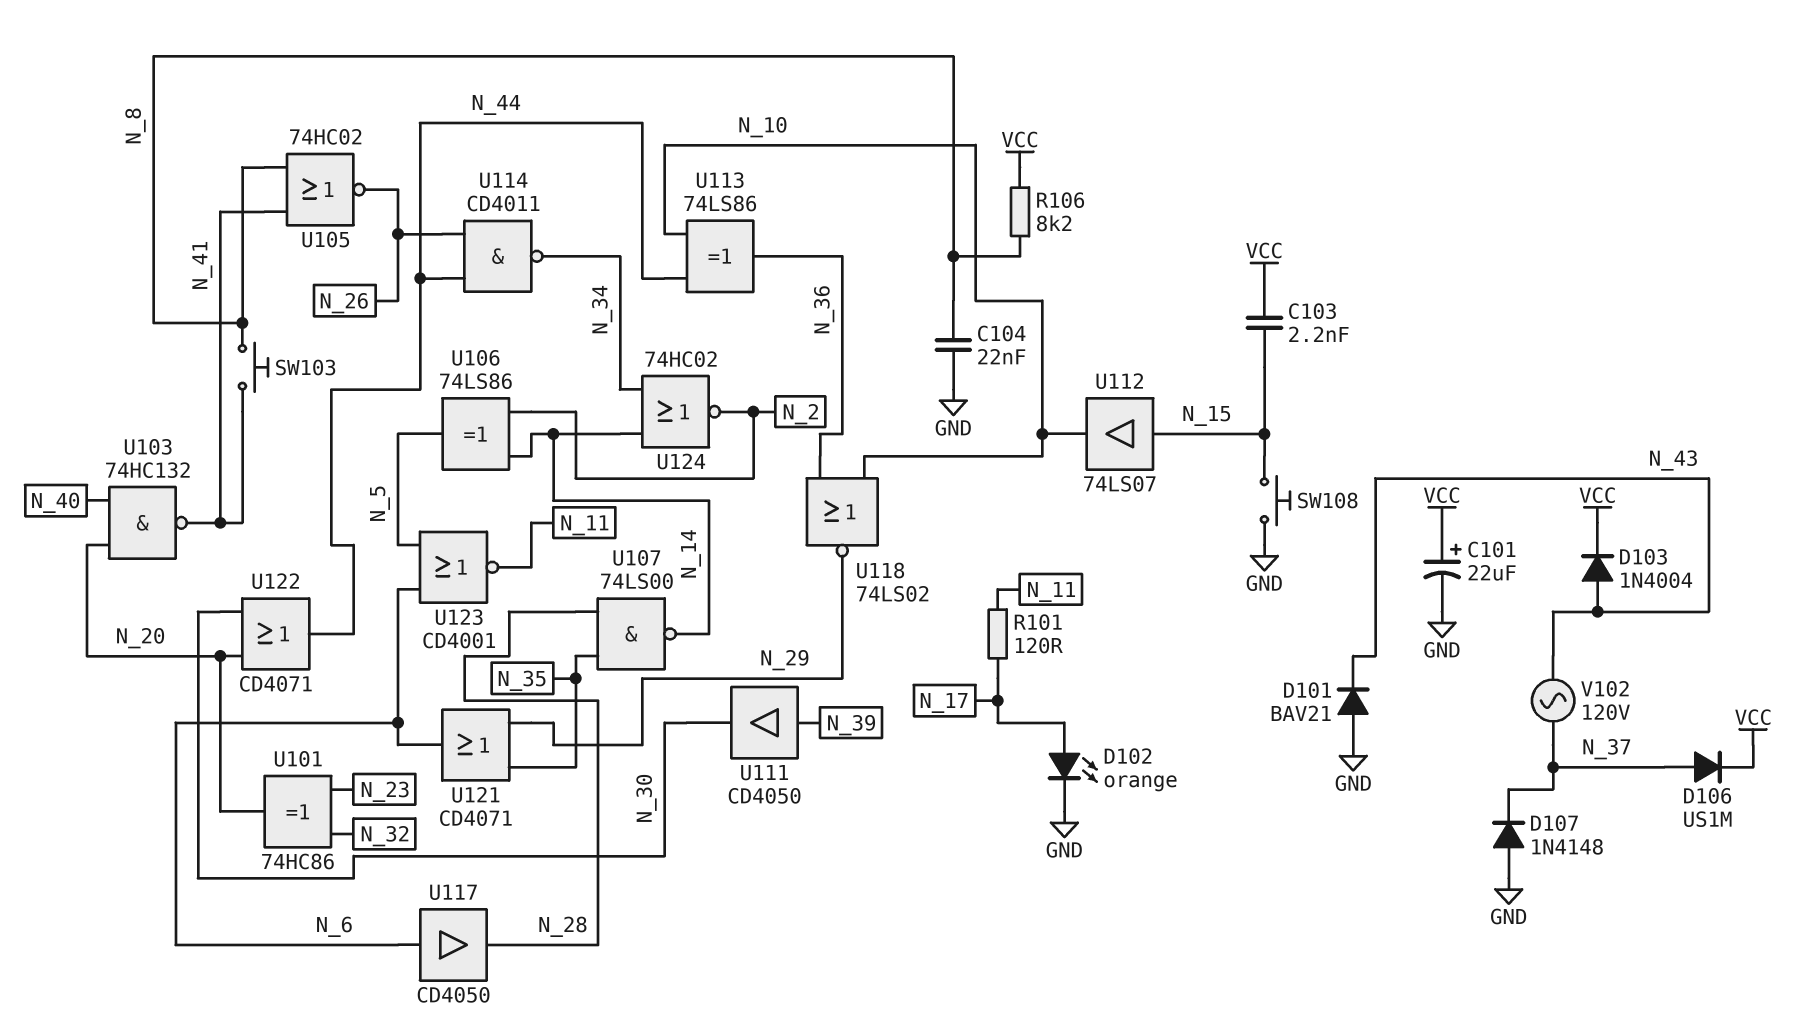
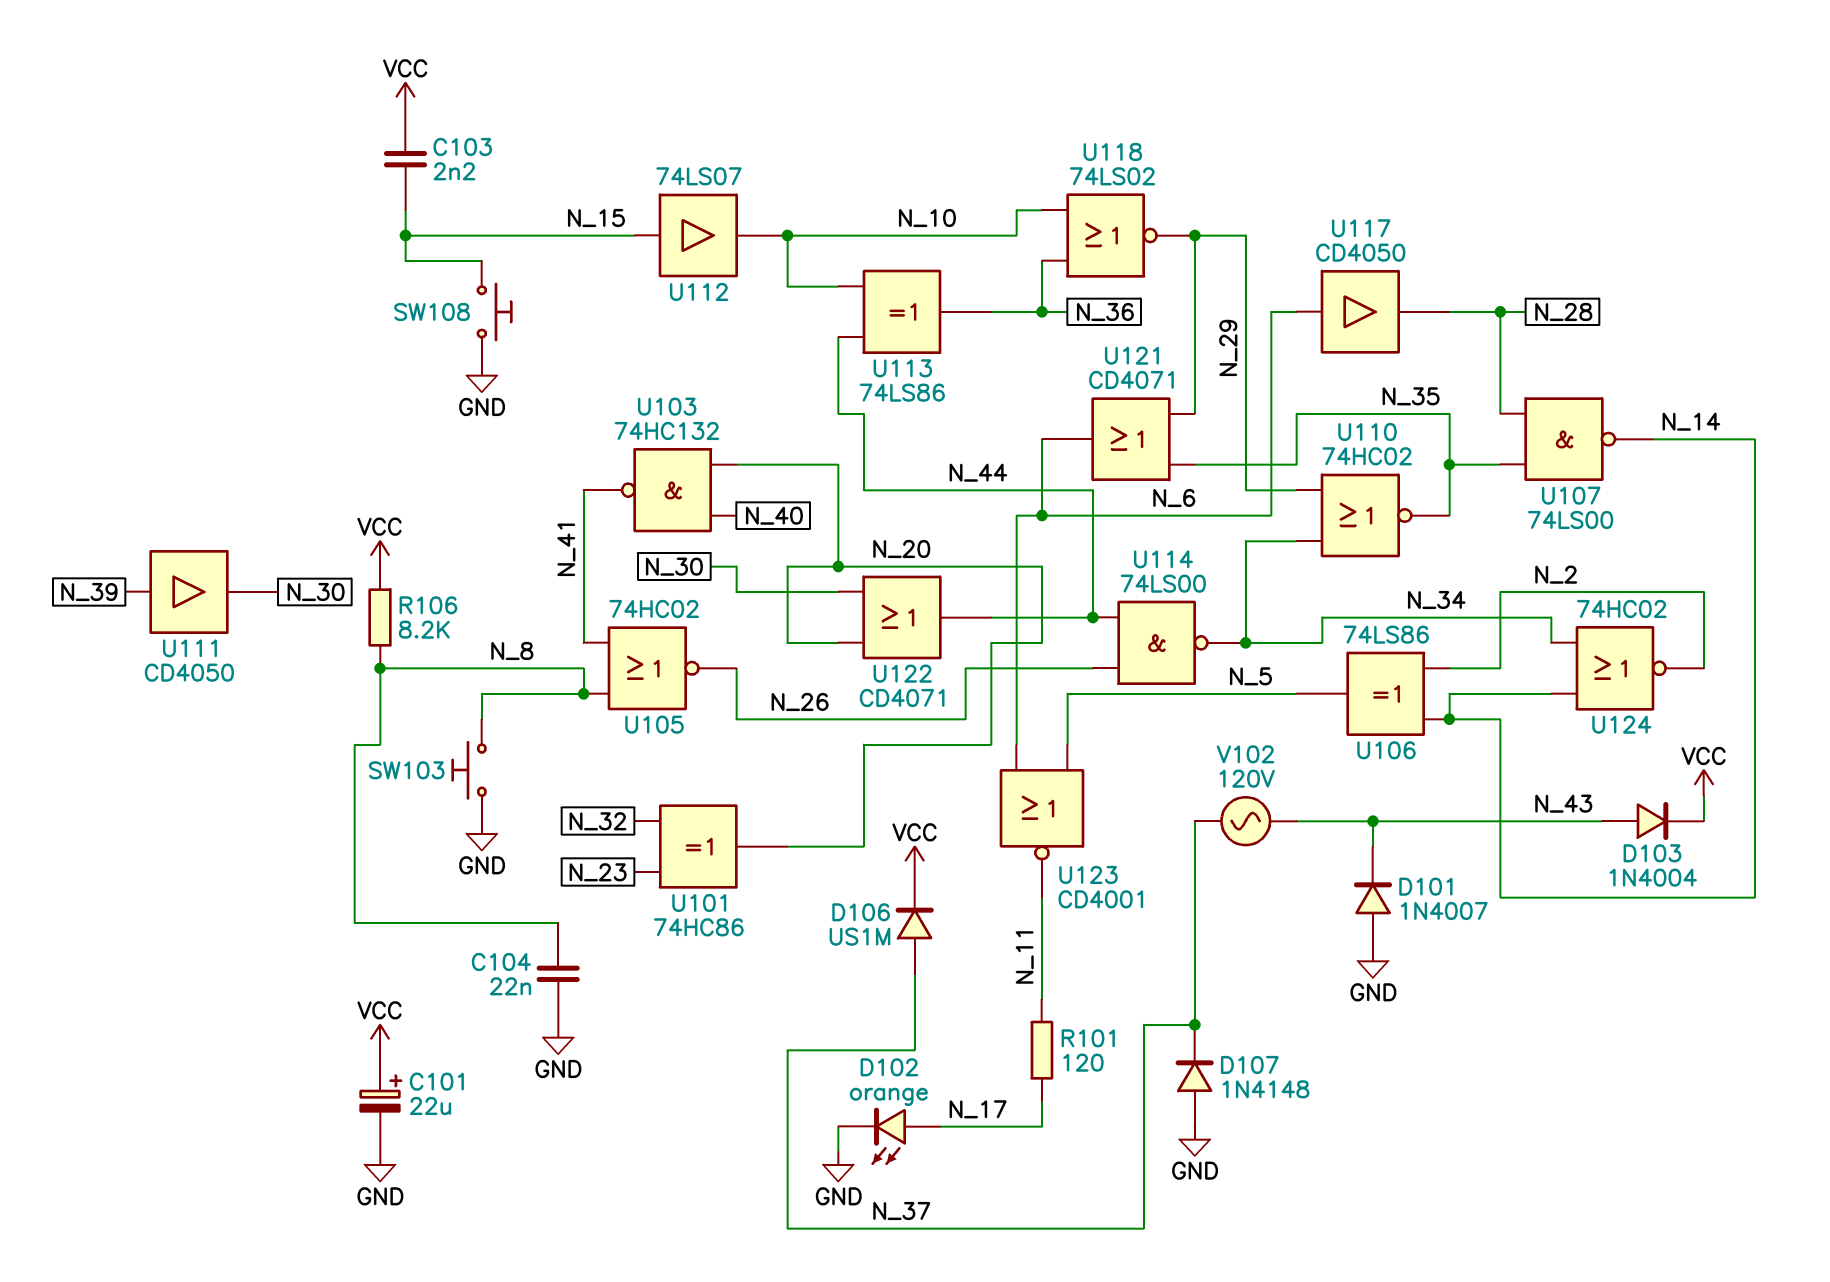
D101: diode BAV21 (A GND, K N_43) -> diode 1N4007 (A GND, K N_43)
SW103: button (N_8, N_41) -> button (GND, N_8)
U110: none -> NOR 74HC02 (in N_29, in N_34, out N_35)
U114: NAND CD4011 (in N_26, in N_44, out N_34) -> NAND 74LS00 (in N_26, in N_44, out N_34)

